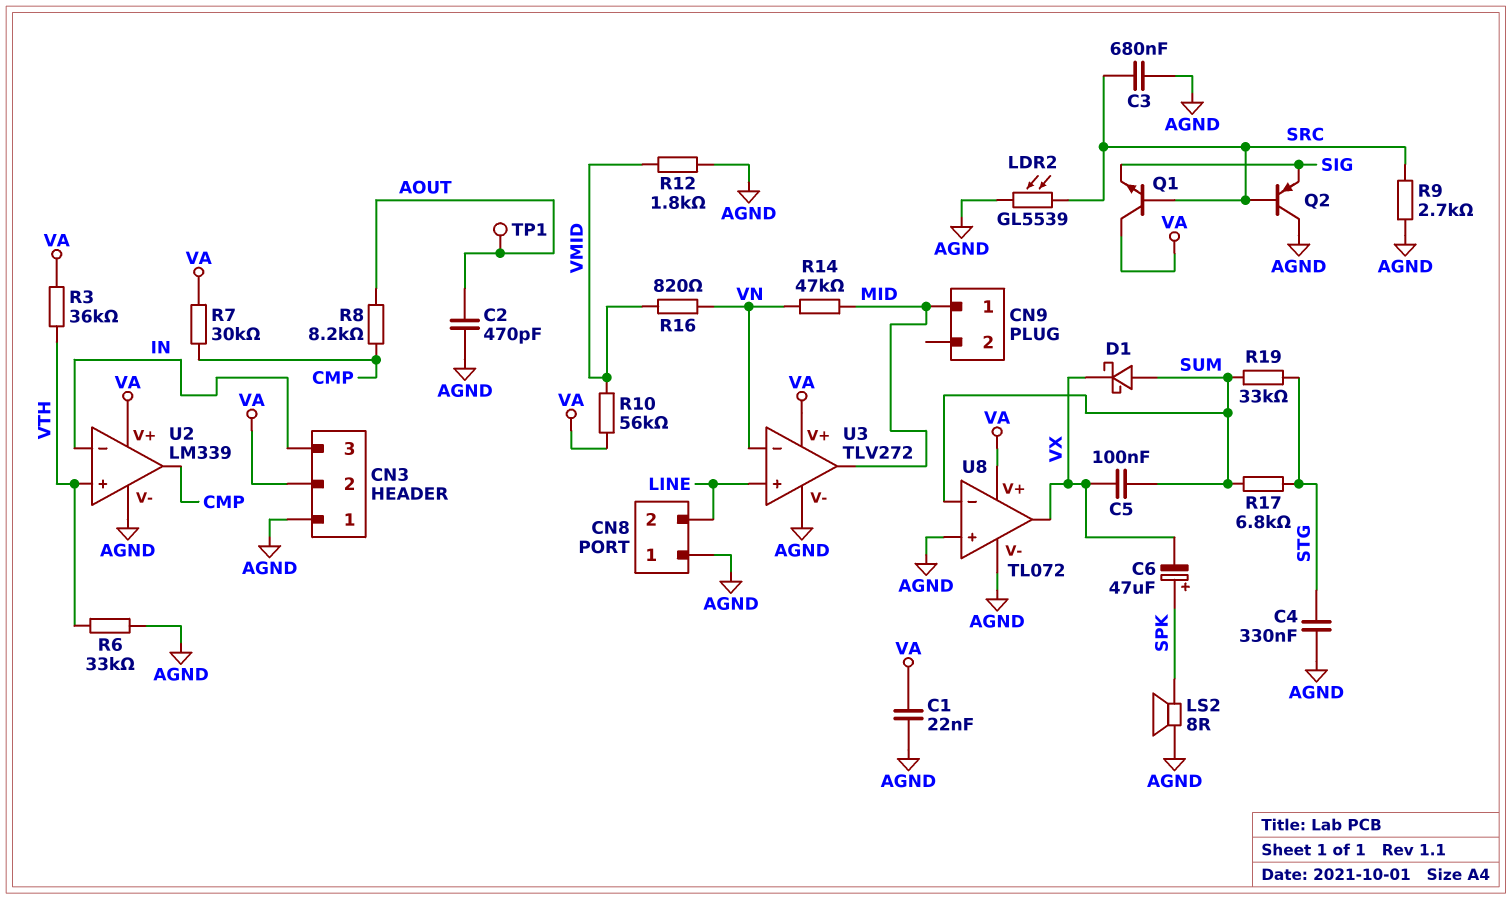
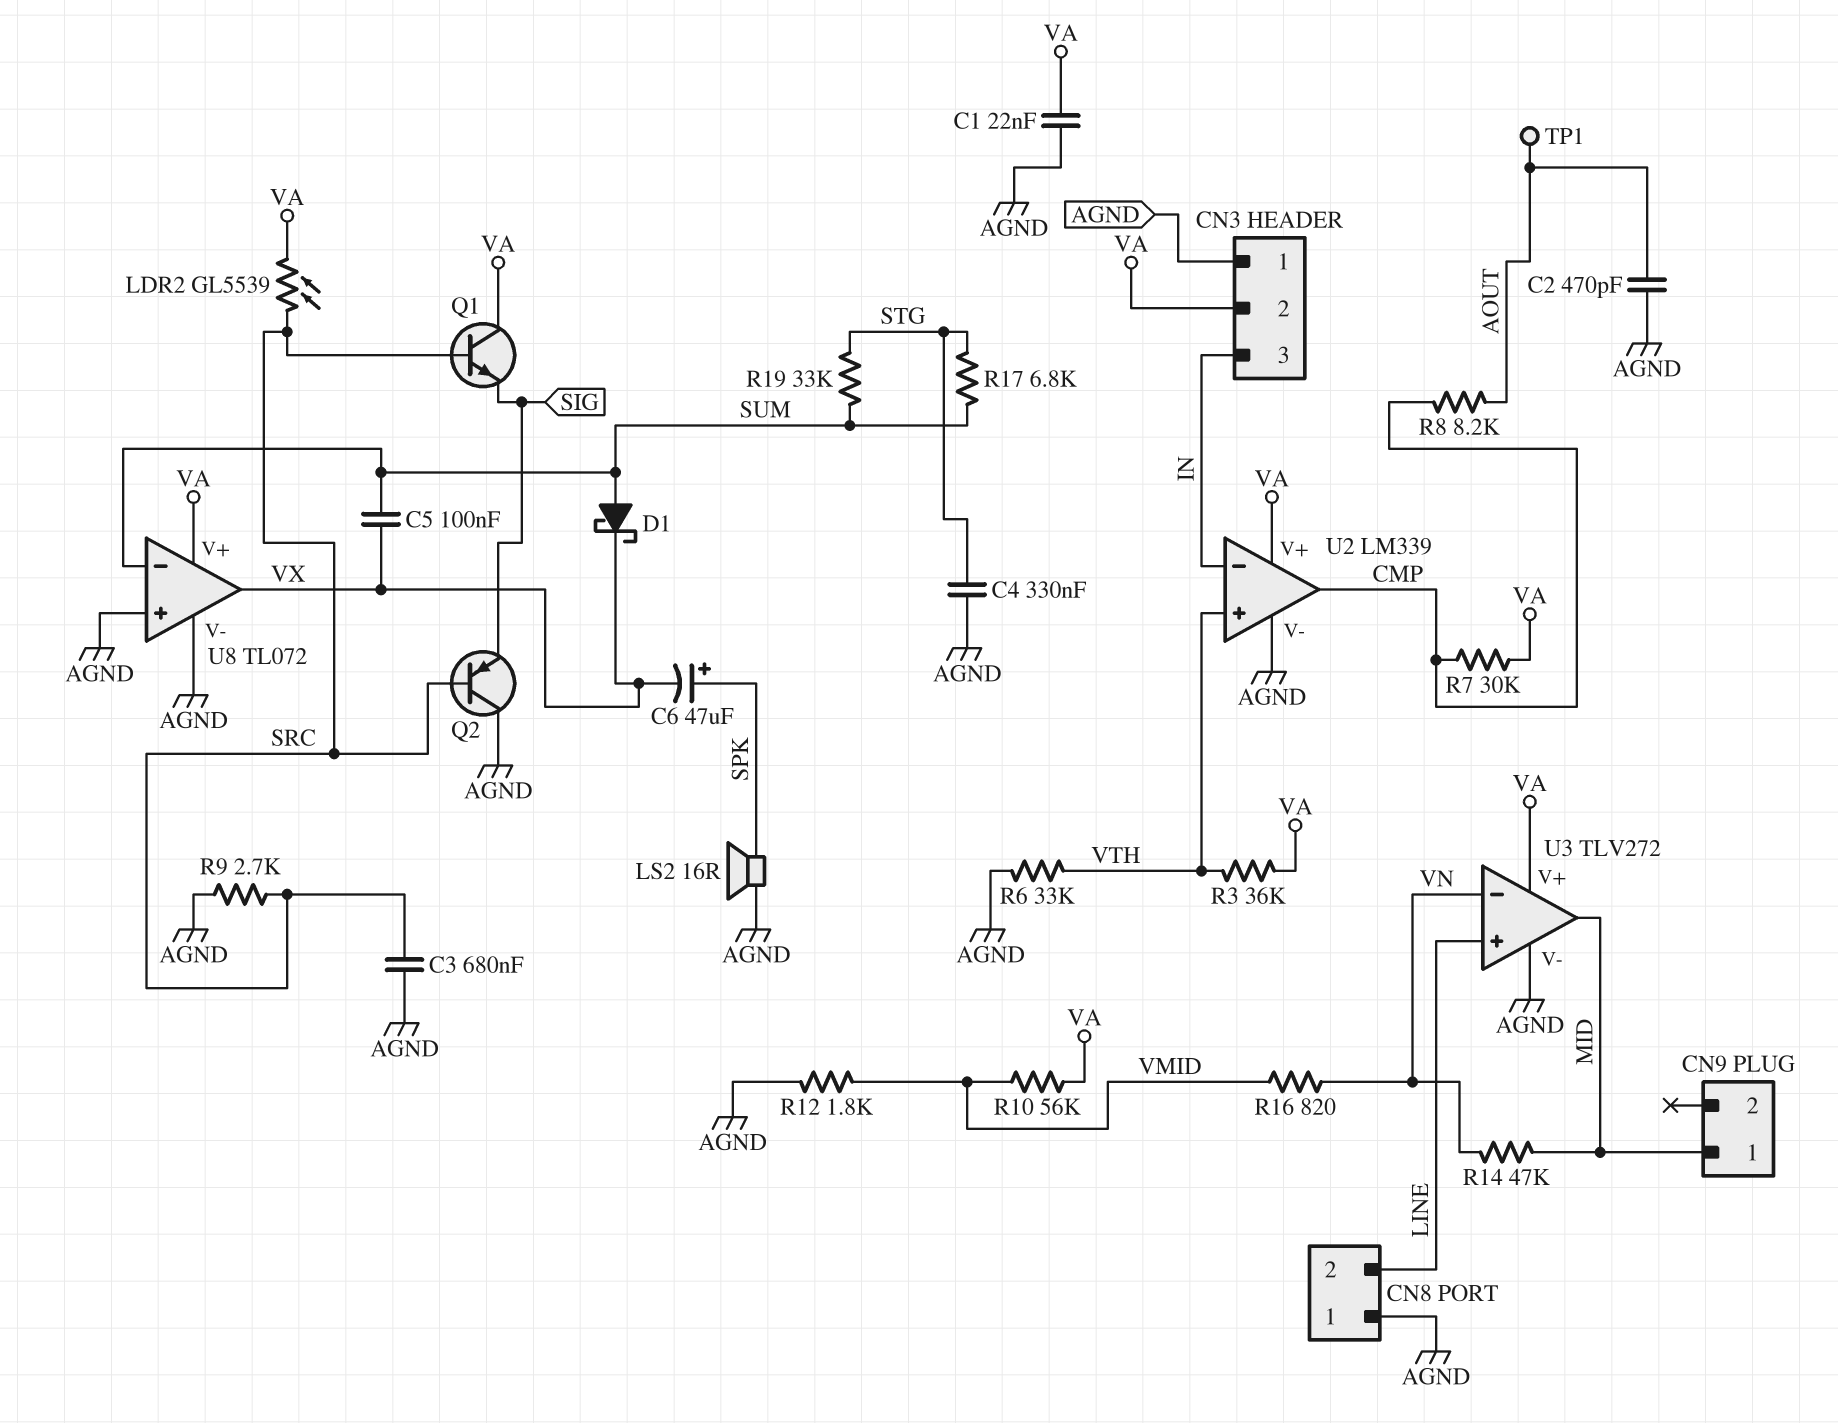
LDR2: GL5539 (AGND, SRC) -> GL5539 (SRC, VA)
LS2: speaker 8R (AGND, SPK) -> speaker 16R (AGND, SPK)

